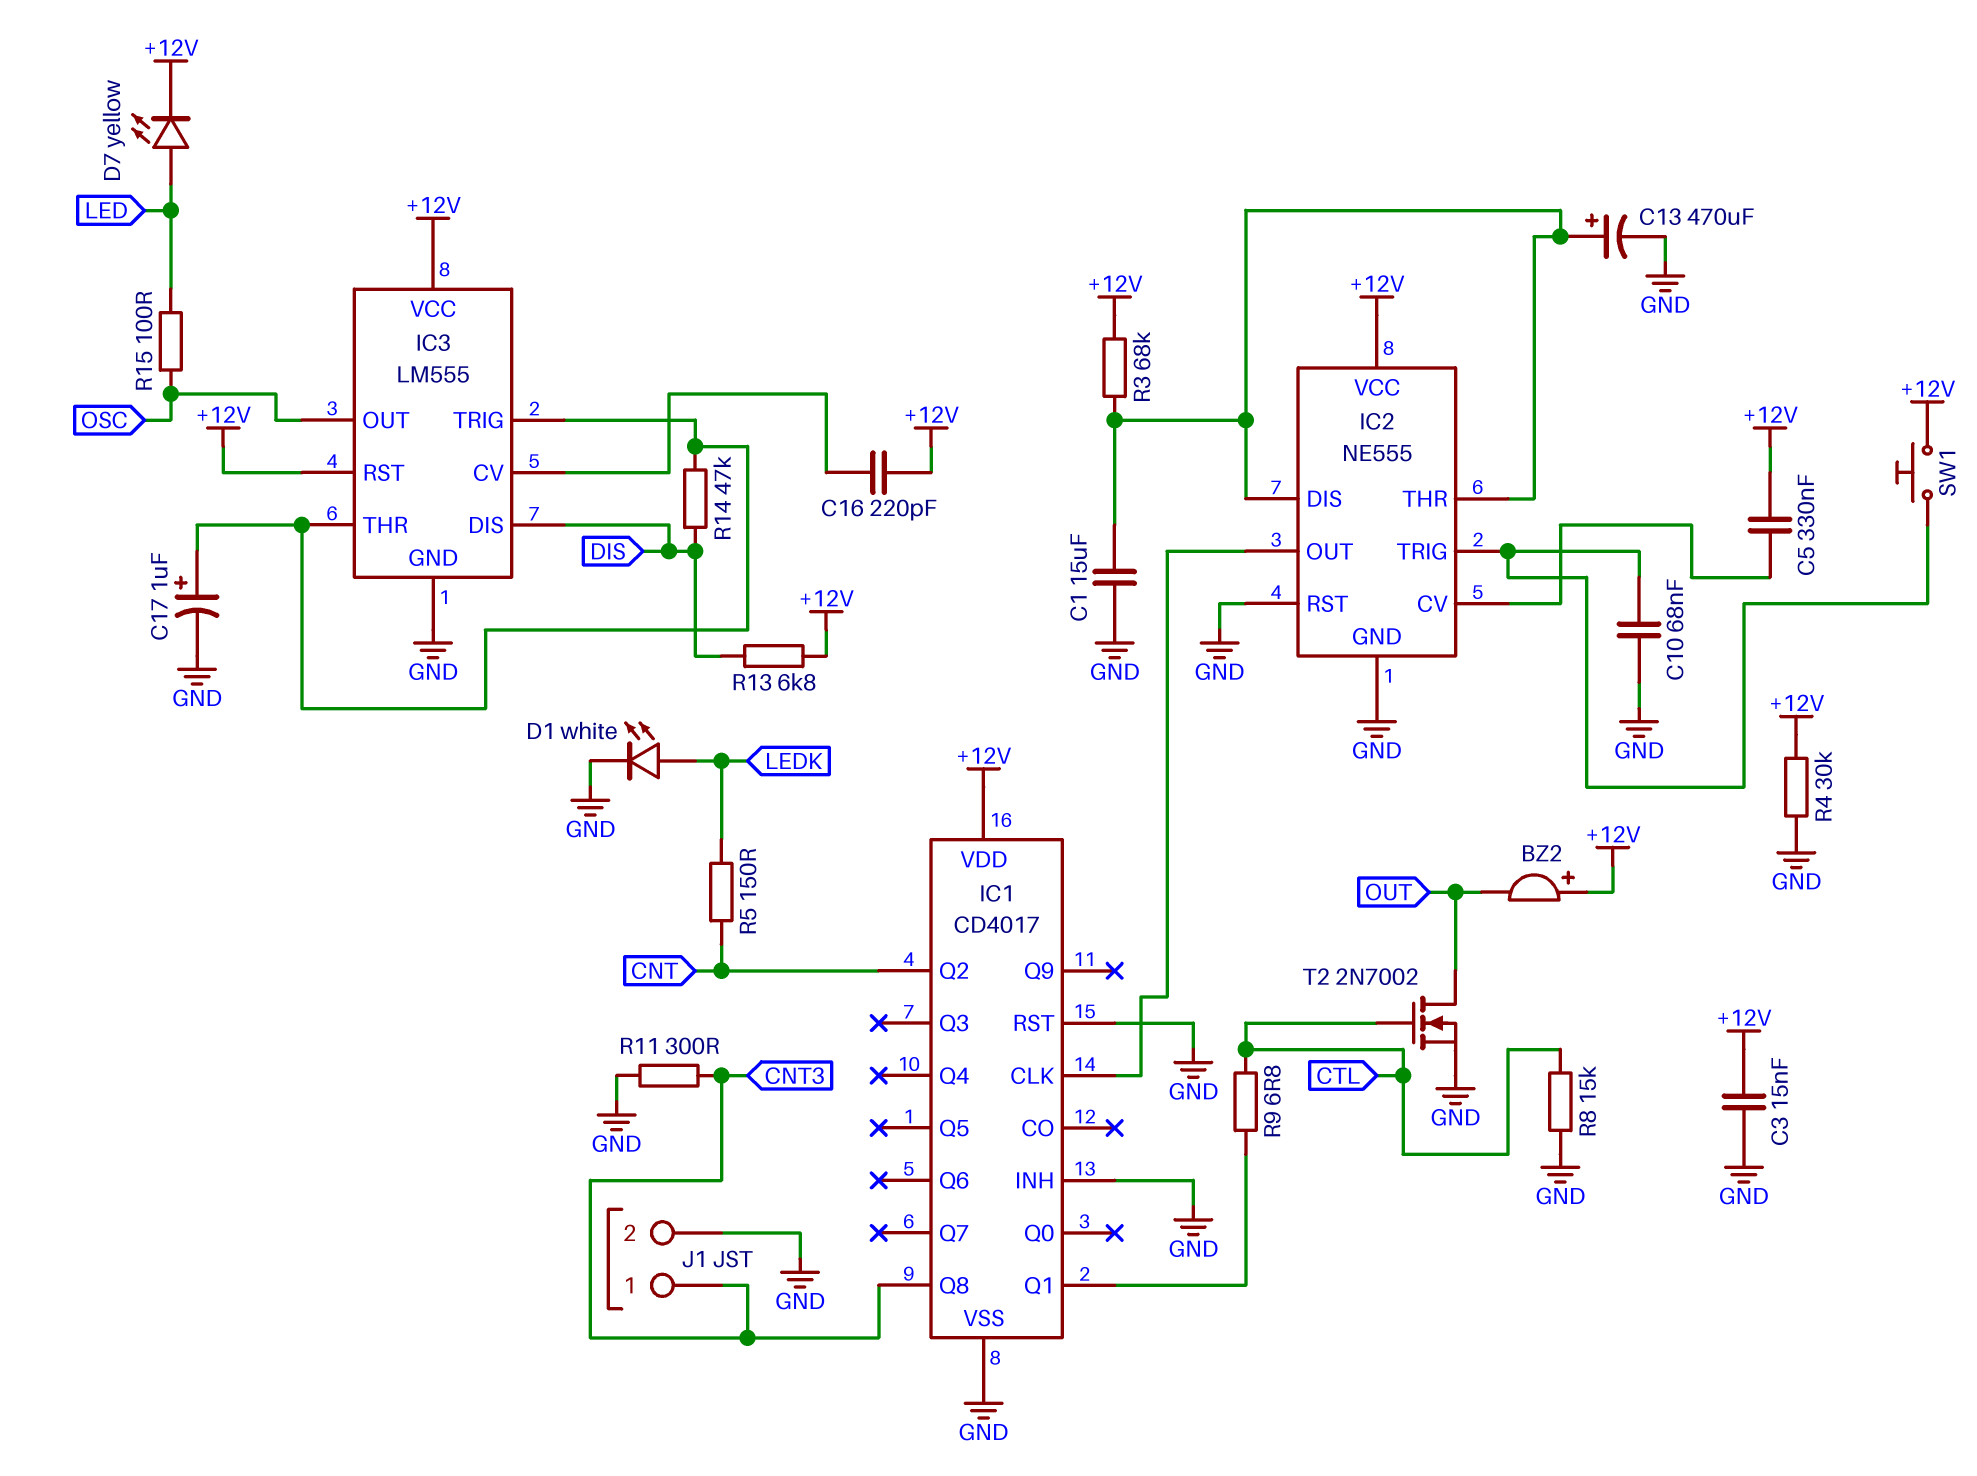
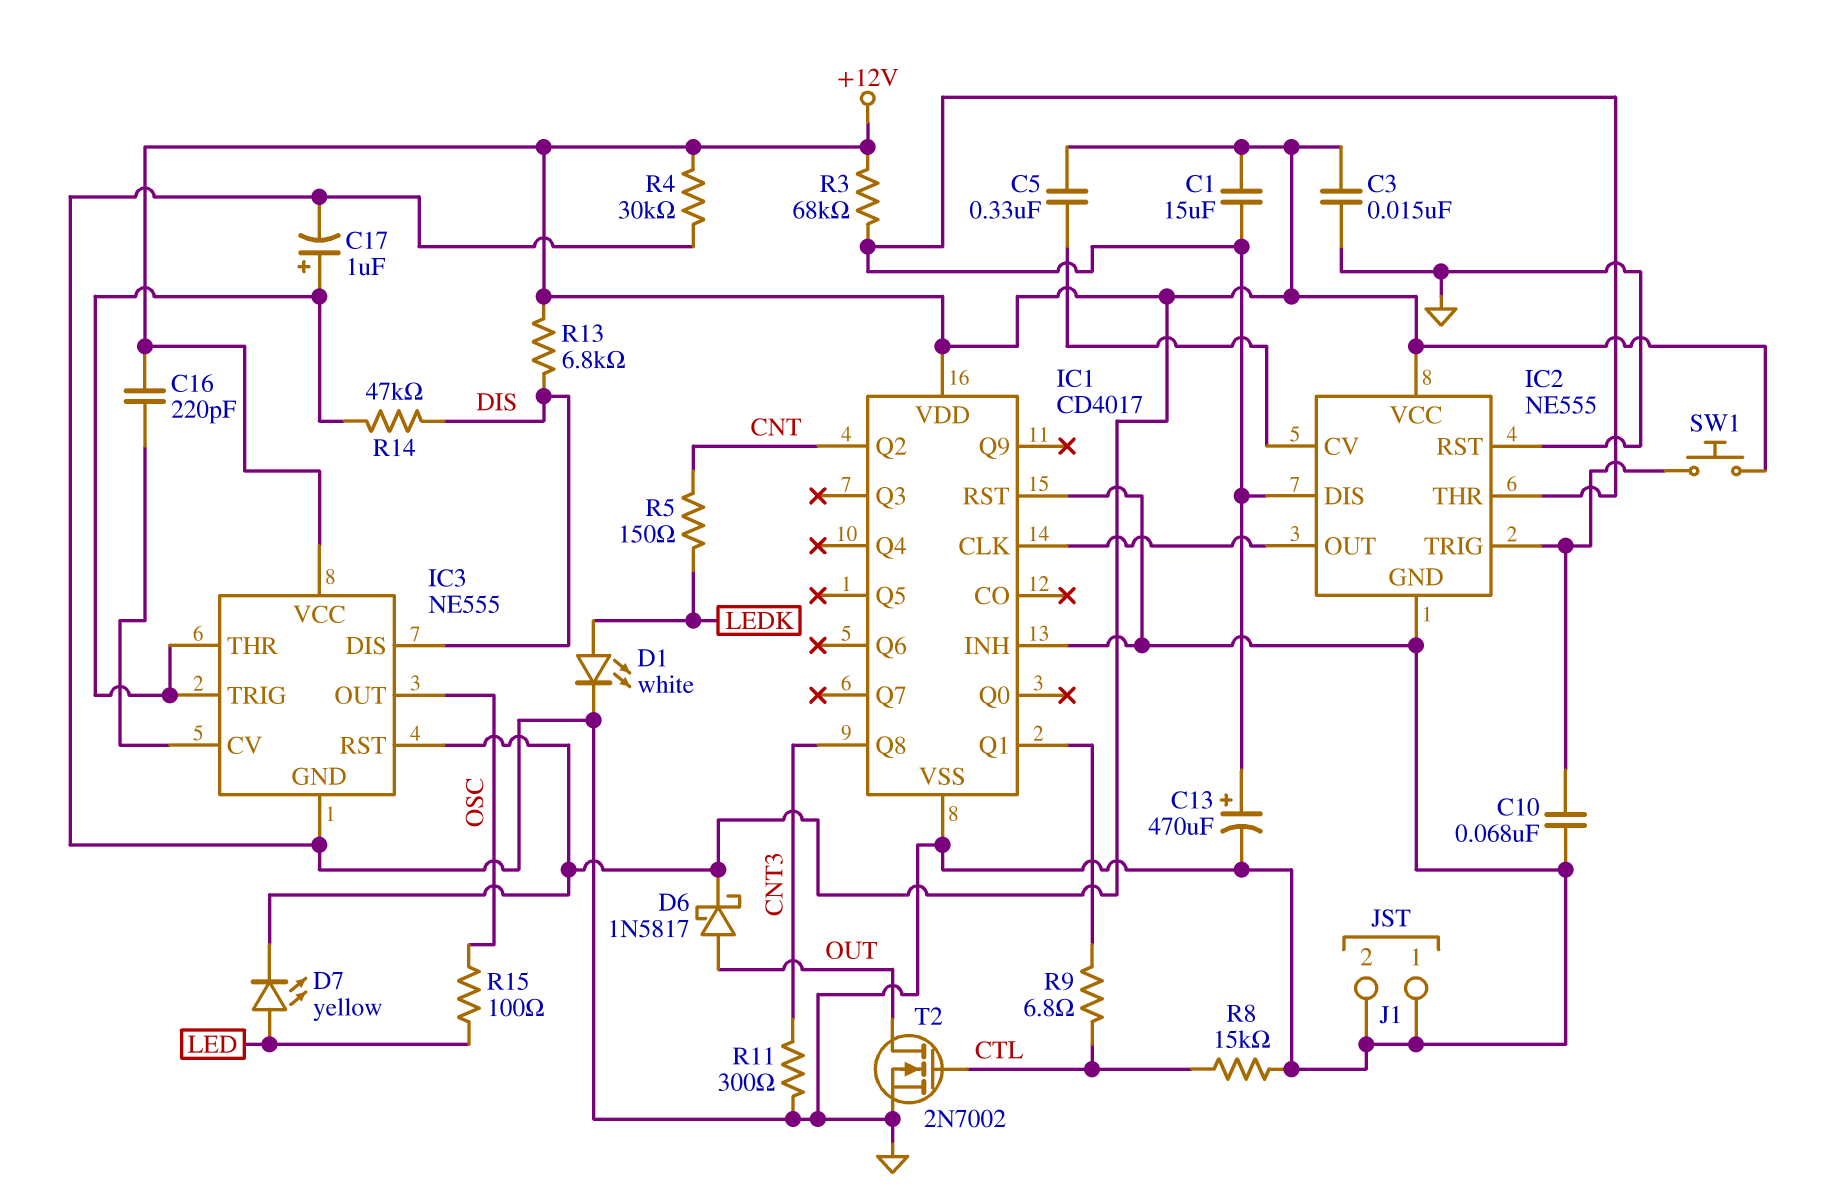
BZ2: buzzer (plus +12V, minus OUT) -> none
C1: 15uF (GND, IC2/DIS) -> 15uF (+12V, IC2/DIS)
D6: none -> schottky 1N5817 (A OUT, K +12V)
IC3: LM555 -> NE555
J1 pin 1: CNT3 -> GND

